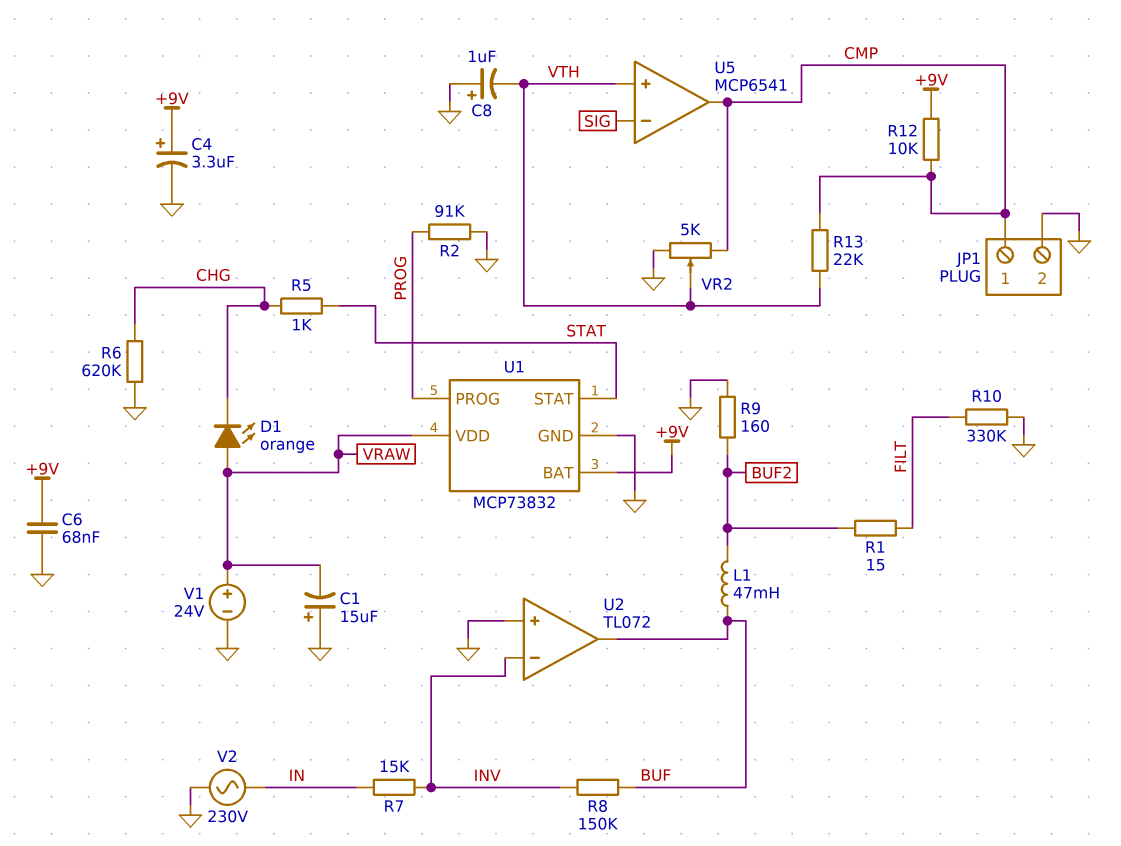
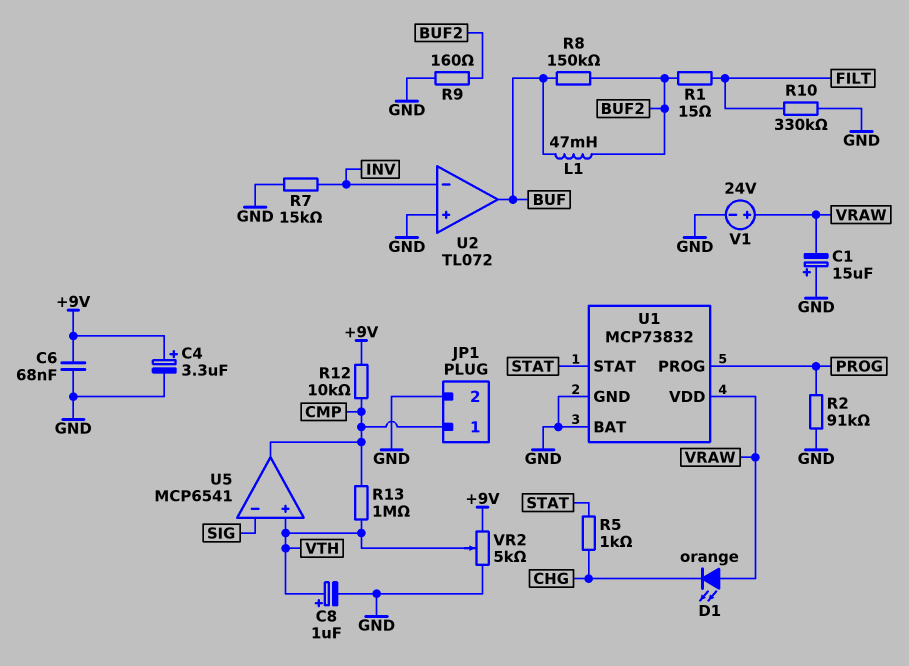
C8: 1uF (plus GND, minus VTH) -> 1uF (plus VTH, minus GND)
R6: 620k (CHG, GND) -> none
R7: 15k (IN, INV) -> 15k (GND, INV)
R8: 150k (BUF, INV) -> 150k (BUF, BUF2)
R13: 22k (CMP, VTH) -> 1M (CMP, VTH)
U1 pin BAT: +9V -> GND
V2: AC 230V (GND, IN) -> none
VR2: 5k (CMP, GND, wiper VTH) -> 5k (+9V, GND, wiper VTH)

